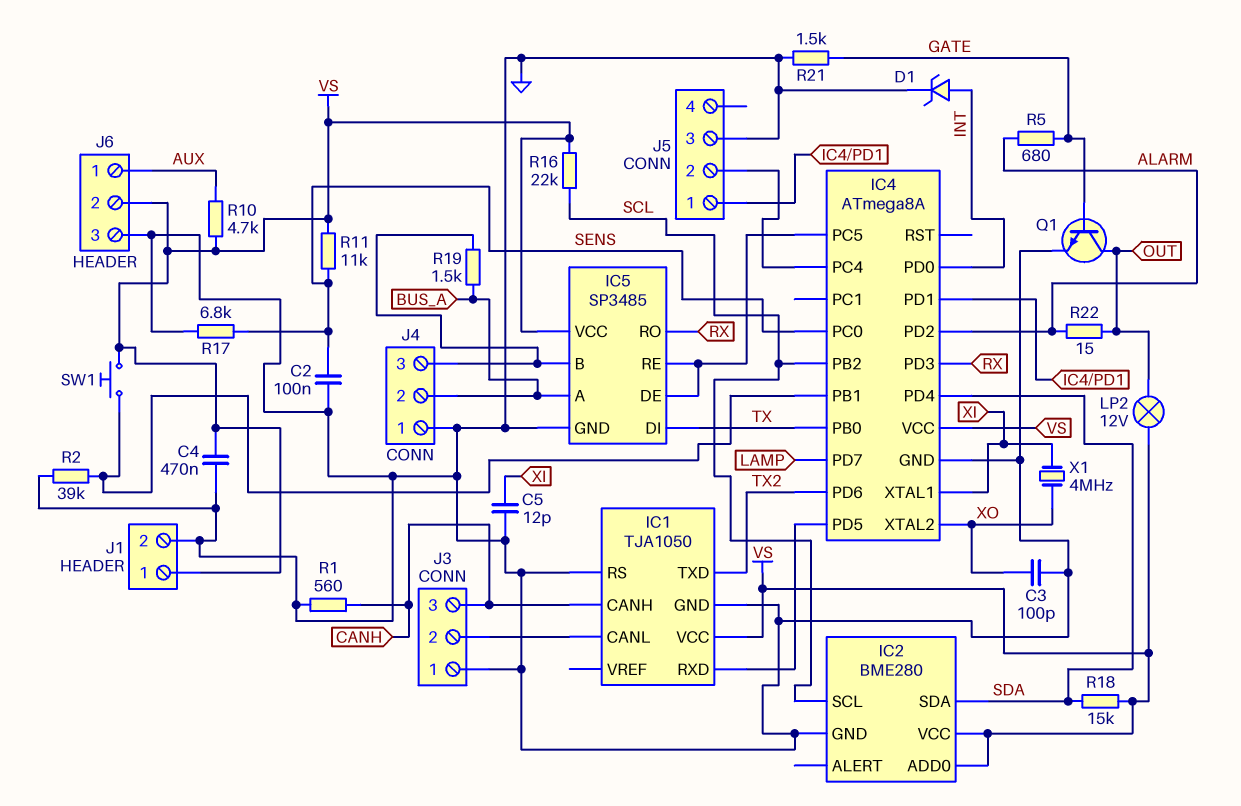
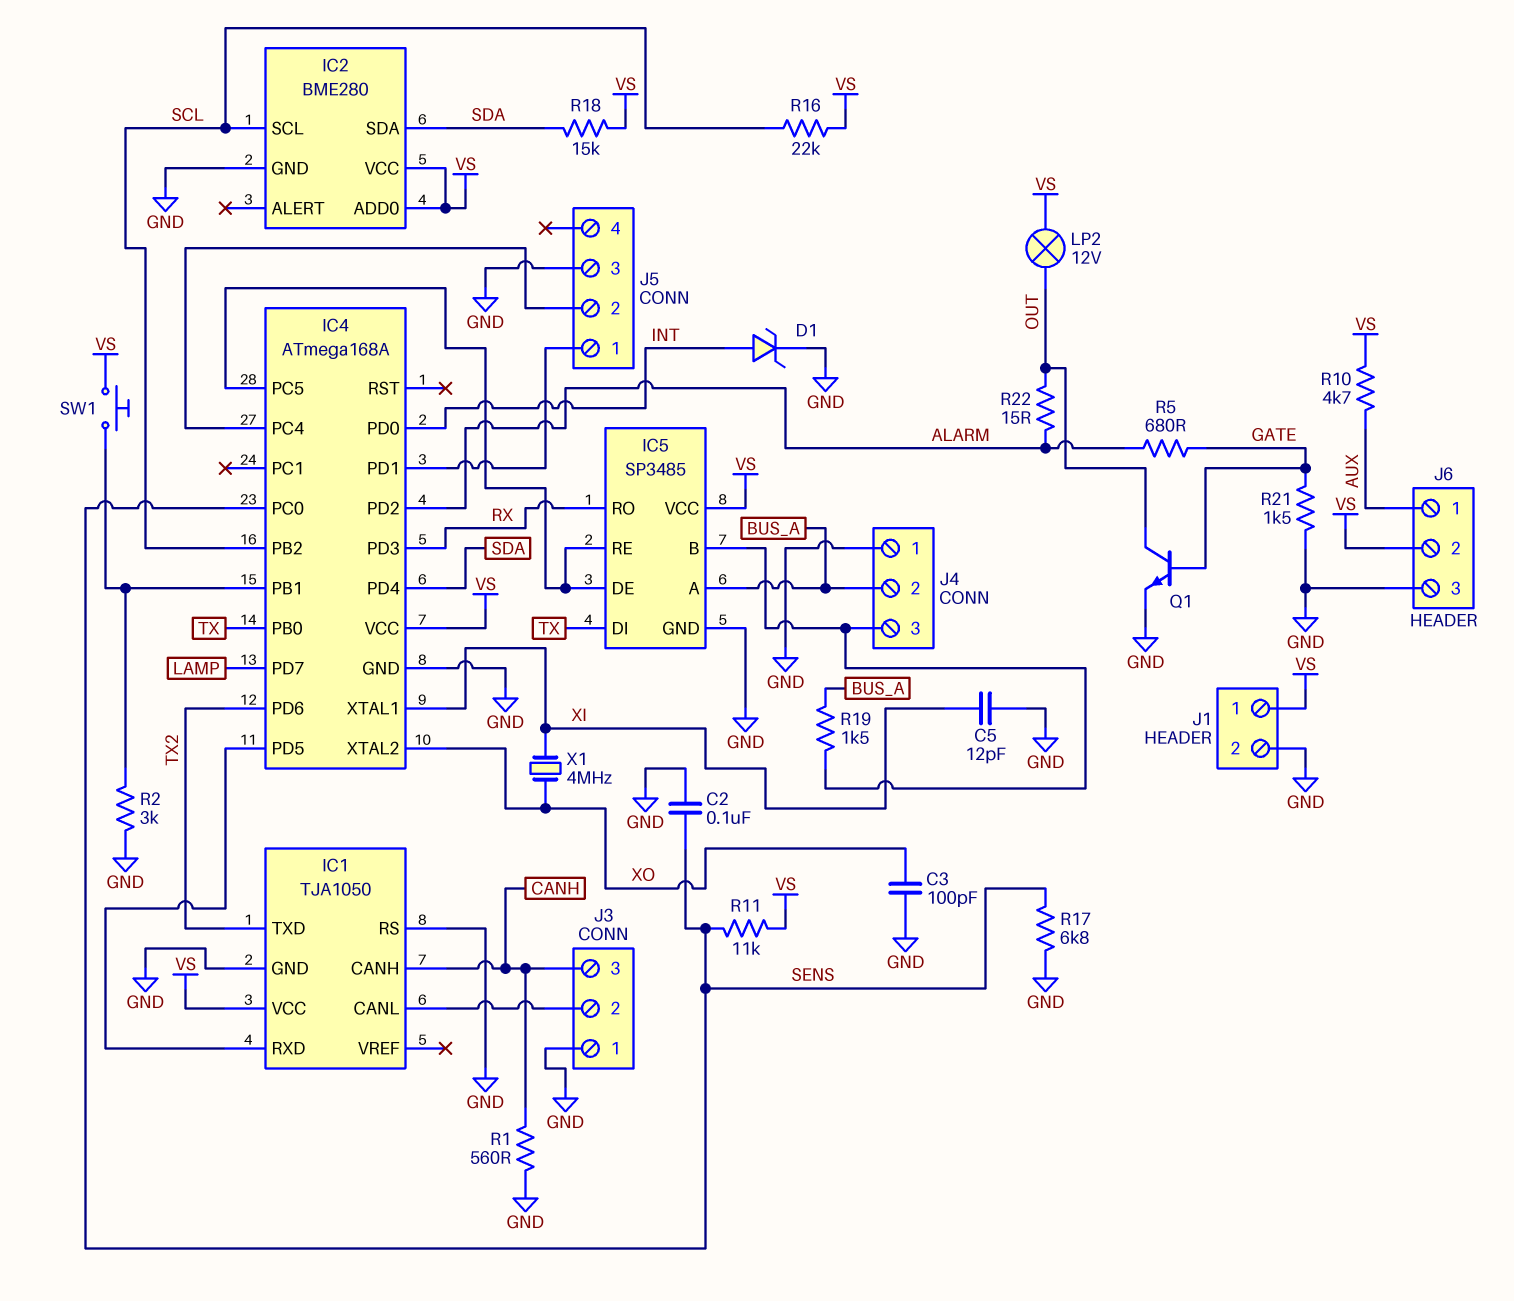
C4: 470nF (GND, VS) -> none
IC4: ATmega8A -> ATmega168A
R2: 39k (GND, IC4/PB1) -> 3k (GND, IC4/PB1)

